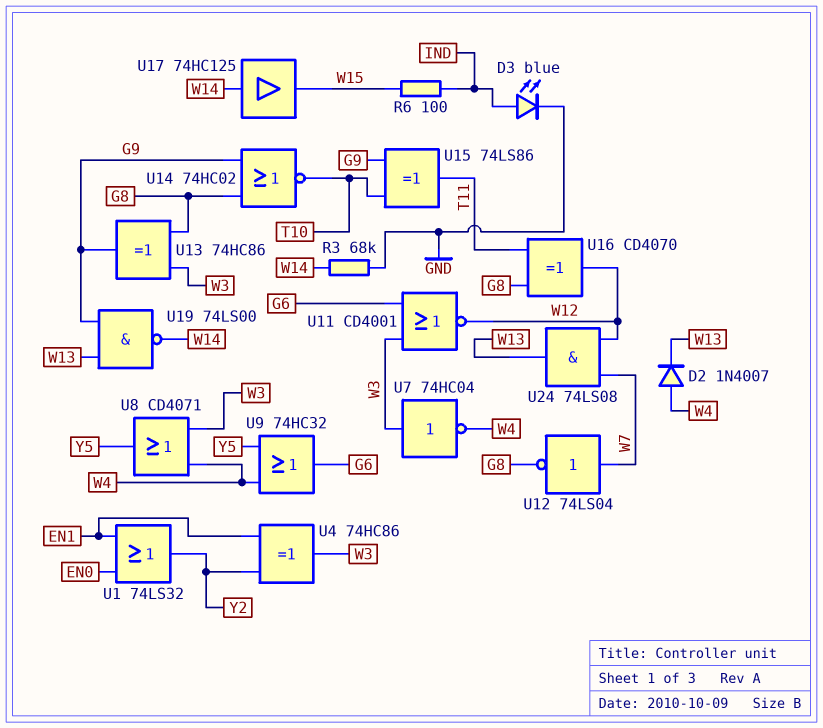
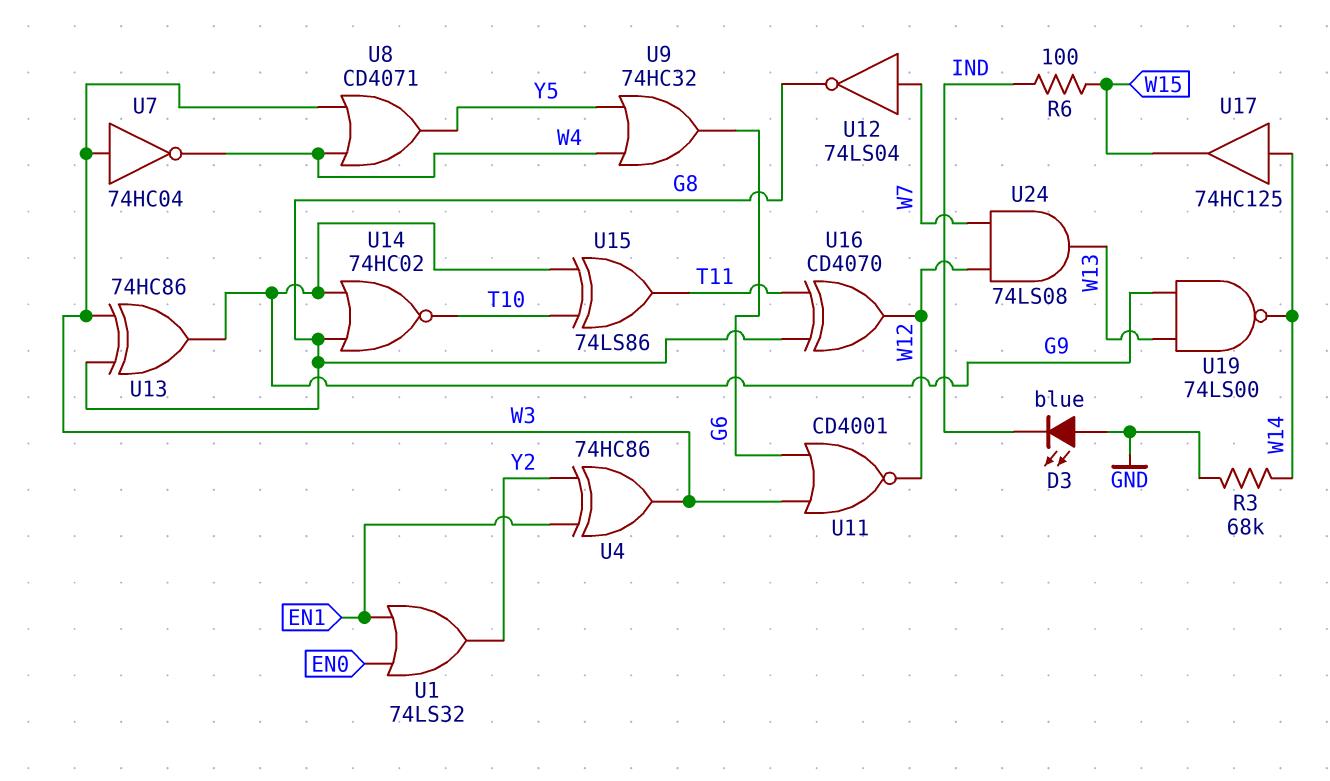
D2: diode 1N4007 (A W4, K W13) -> none
D3: LED blue (A IND, K GND) -> LED blue (A GND, K IND)

